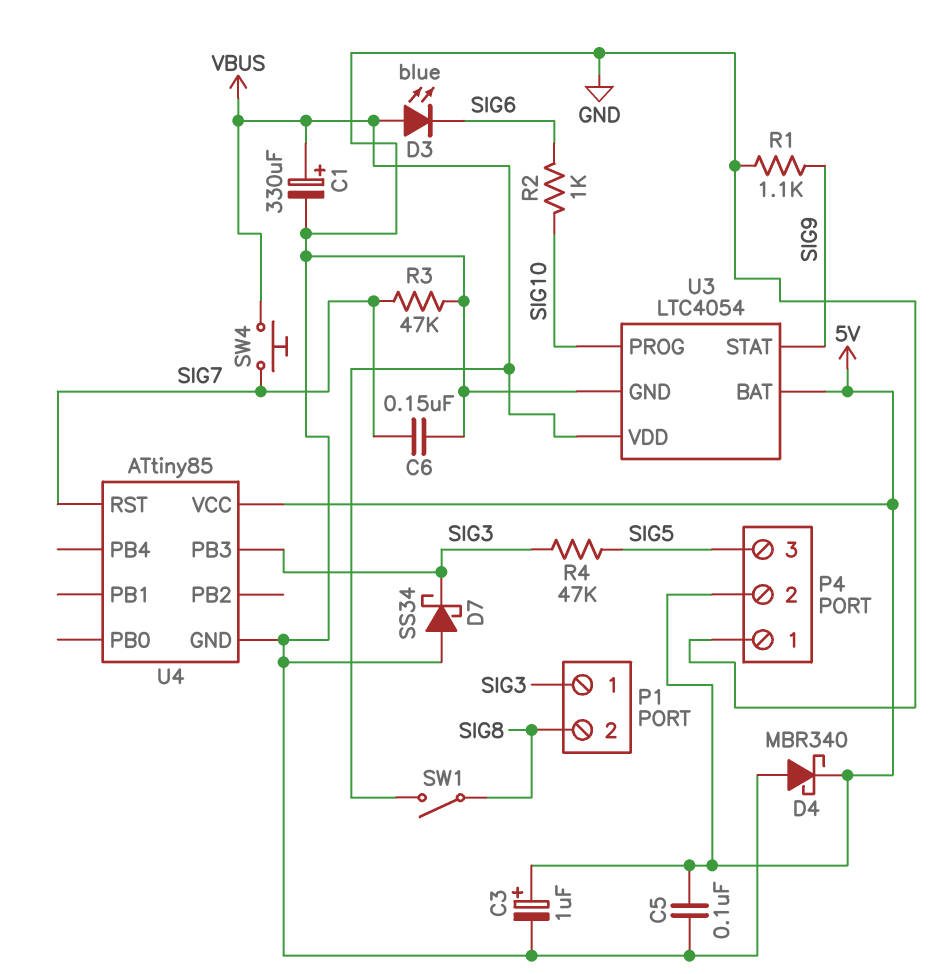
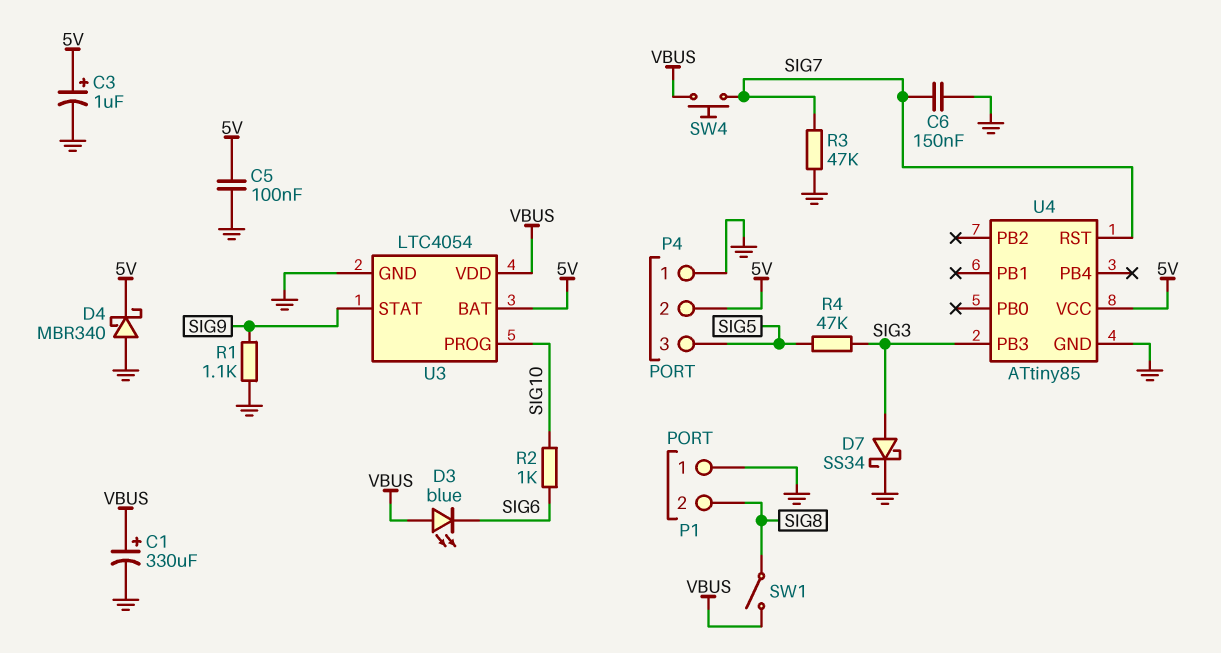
D7: schottky SS34 (A GND, K SIG3) -> schottky SS34 (A SIG3, K GND)
P1 pin 1: SIG3 -> GND

